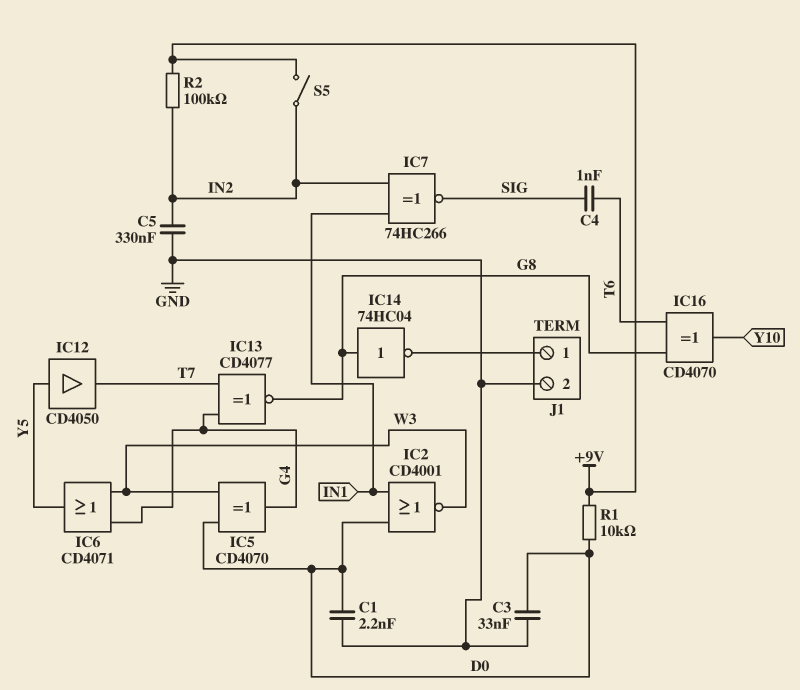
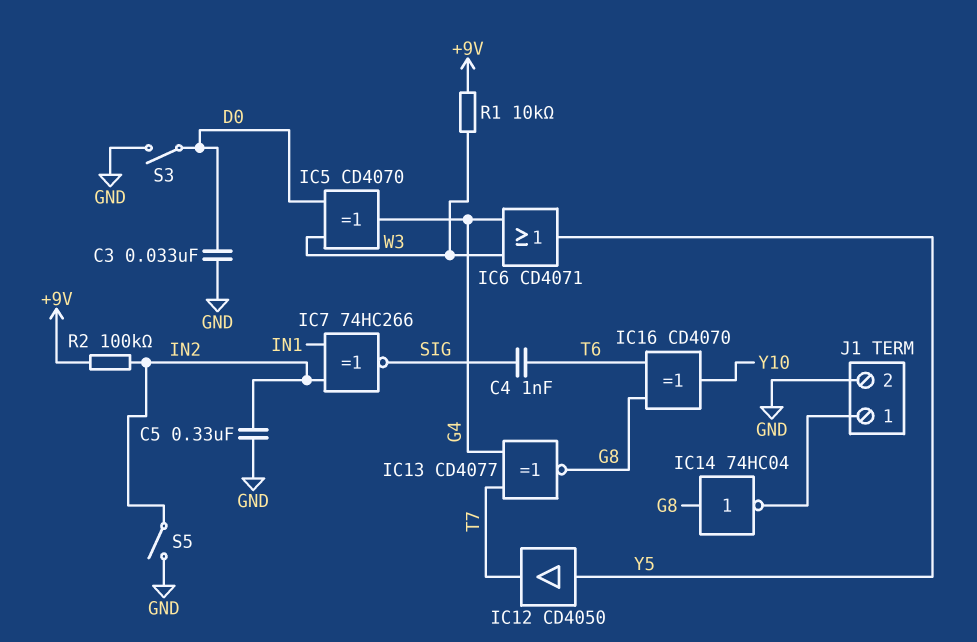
C1: 2.2nF (D0, GND) -> none
IC2: NOR CD4001 (in D0, in IN1, out W3) -> none
R1: 10k (+9V, D0) -> 10k (+9V, W3)
S3: none -> switch (D0, GND)
S5: switch (+9V, IN2) -> switch (GND, IN2)

